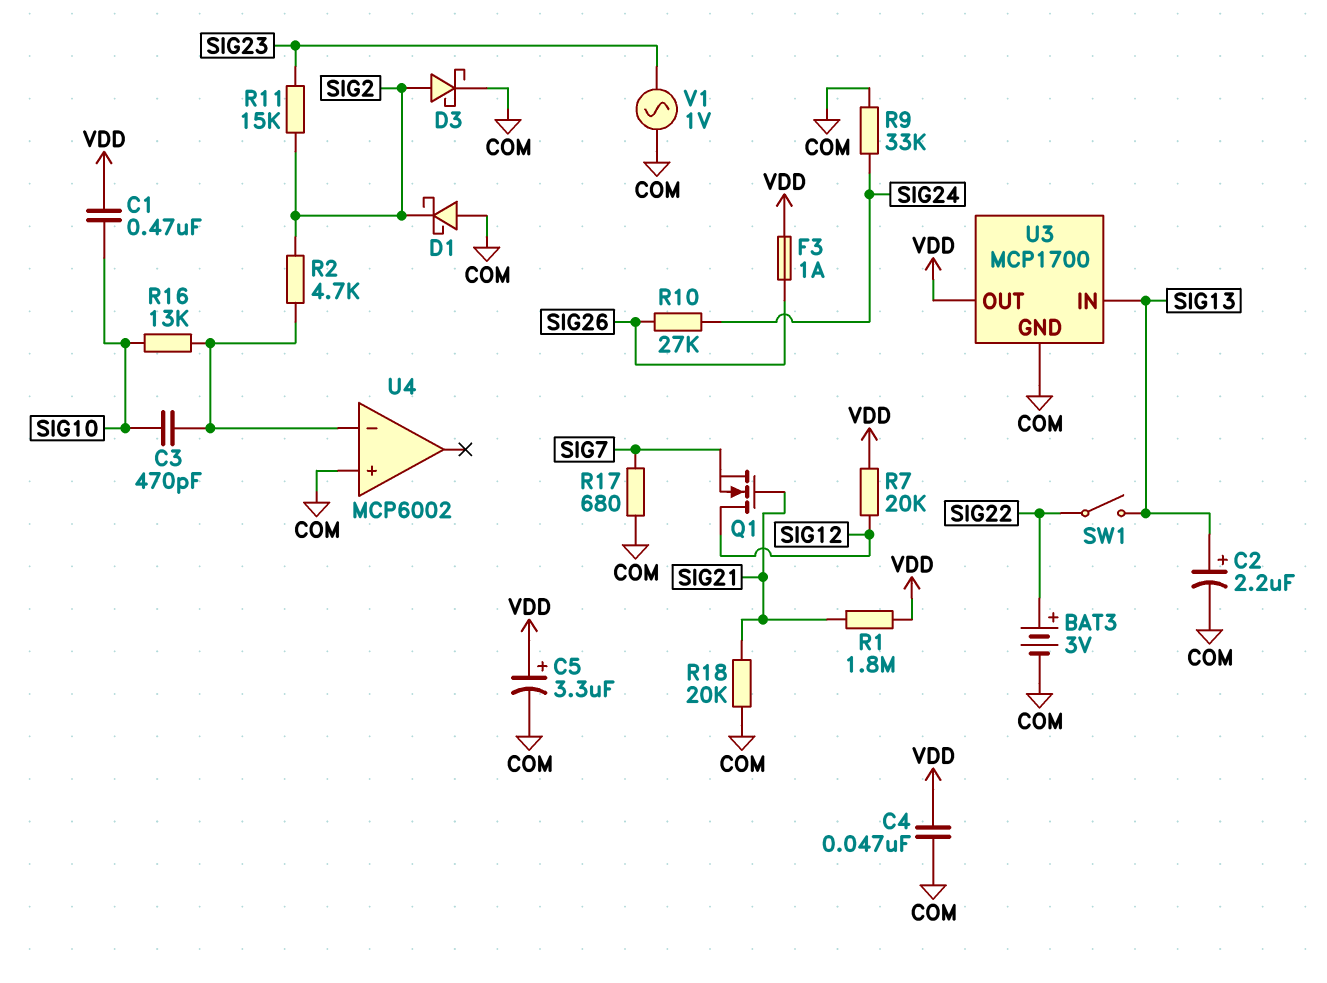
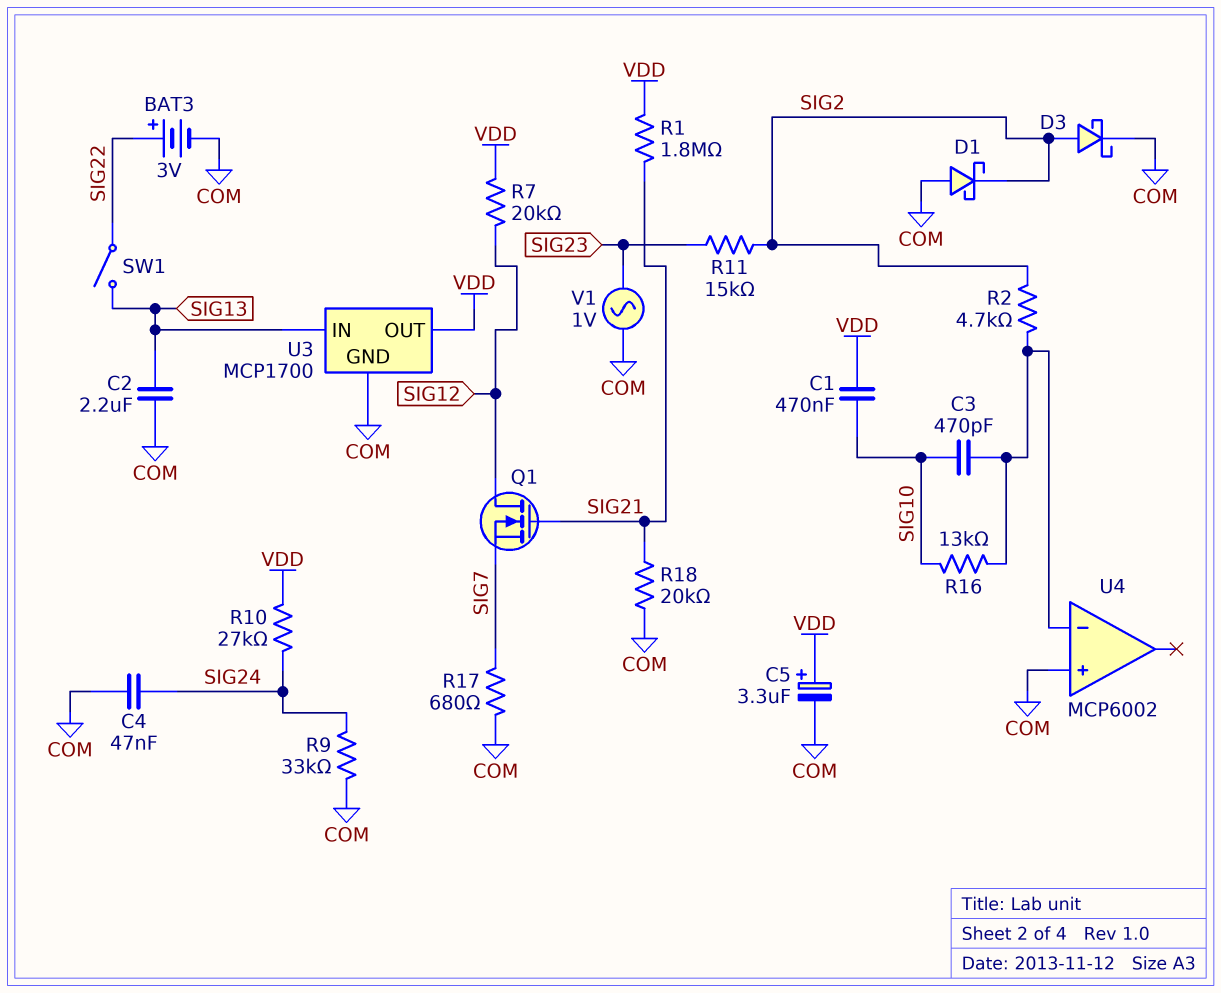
C2: 2.2uF (plus SIG13, minus COM) -> 2.2uF (COM, SIG13)
C4: 47nF (COM, VDD) -> 47nF (COM, SIG24)
F3: 1A (SIG26, VDD) -> none
R10: 27k (SIG24, SIG26) -> 27k (SIG24, VDD)

